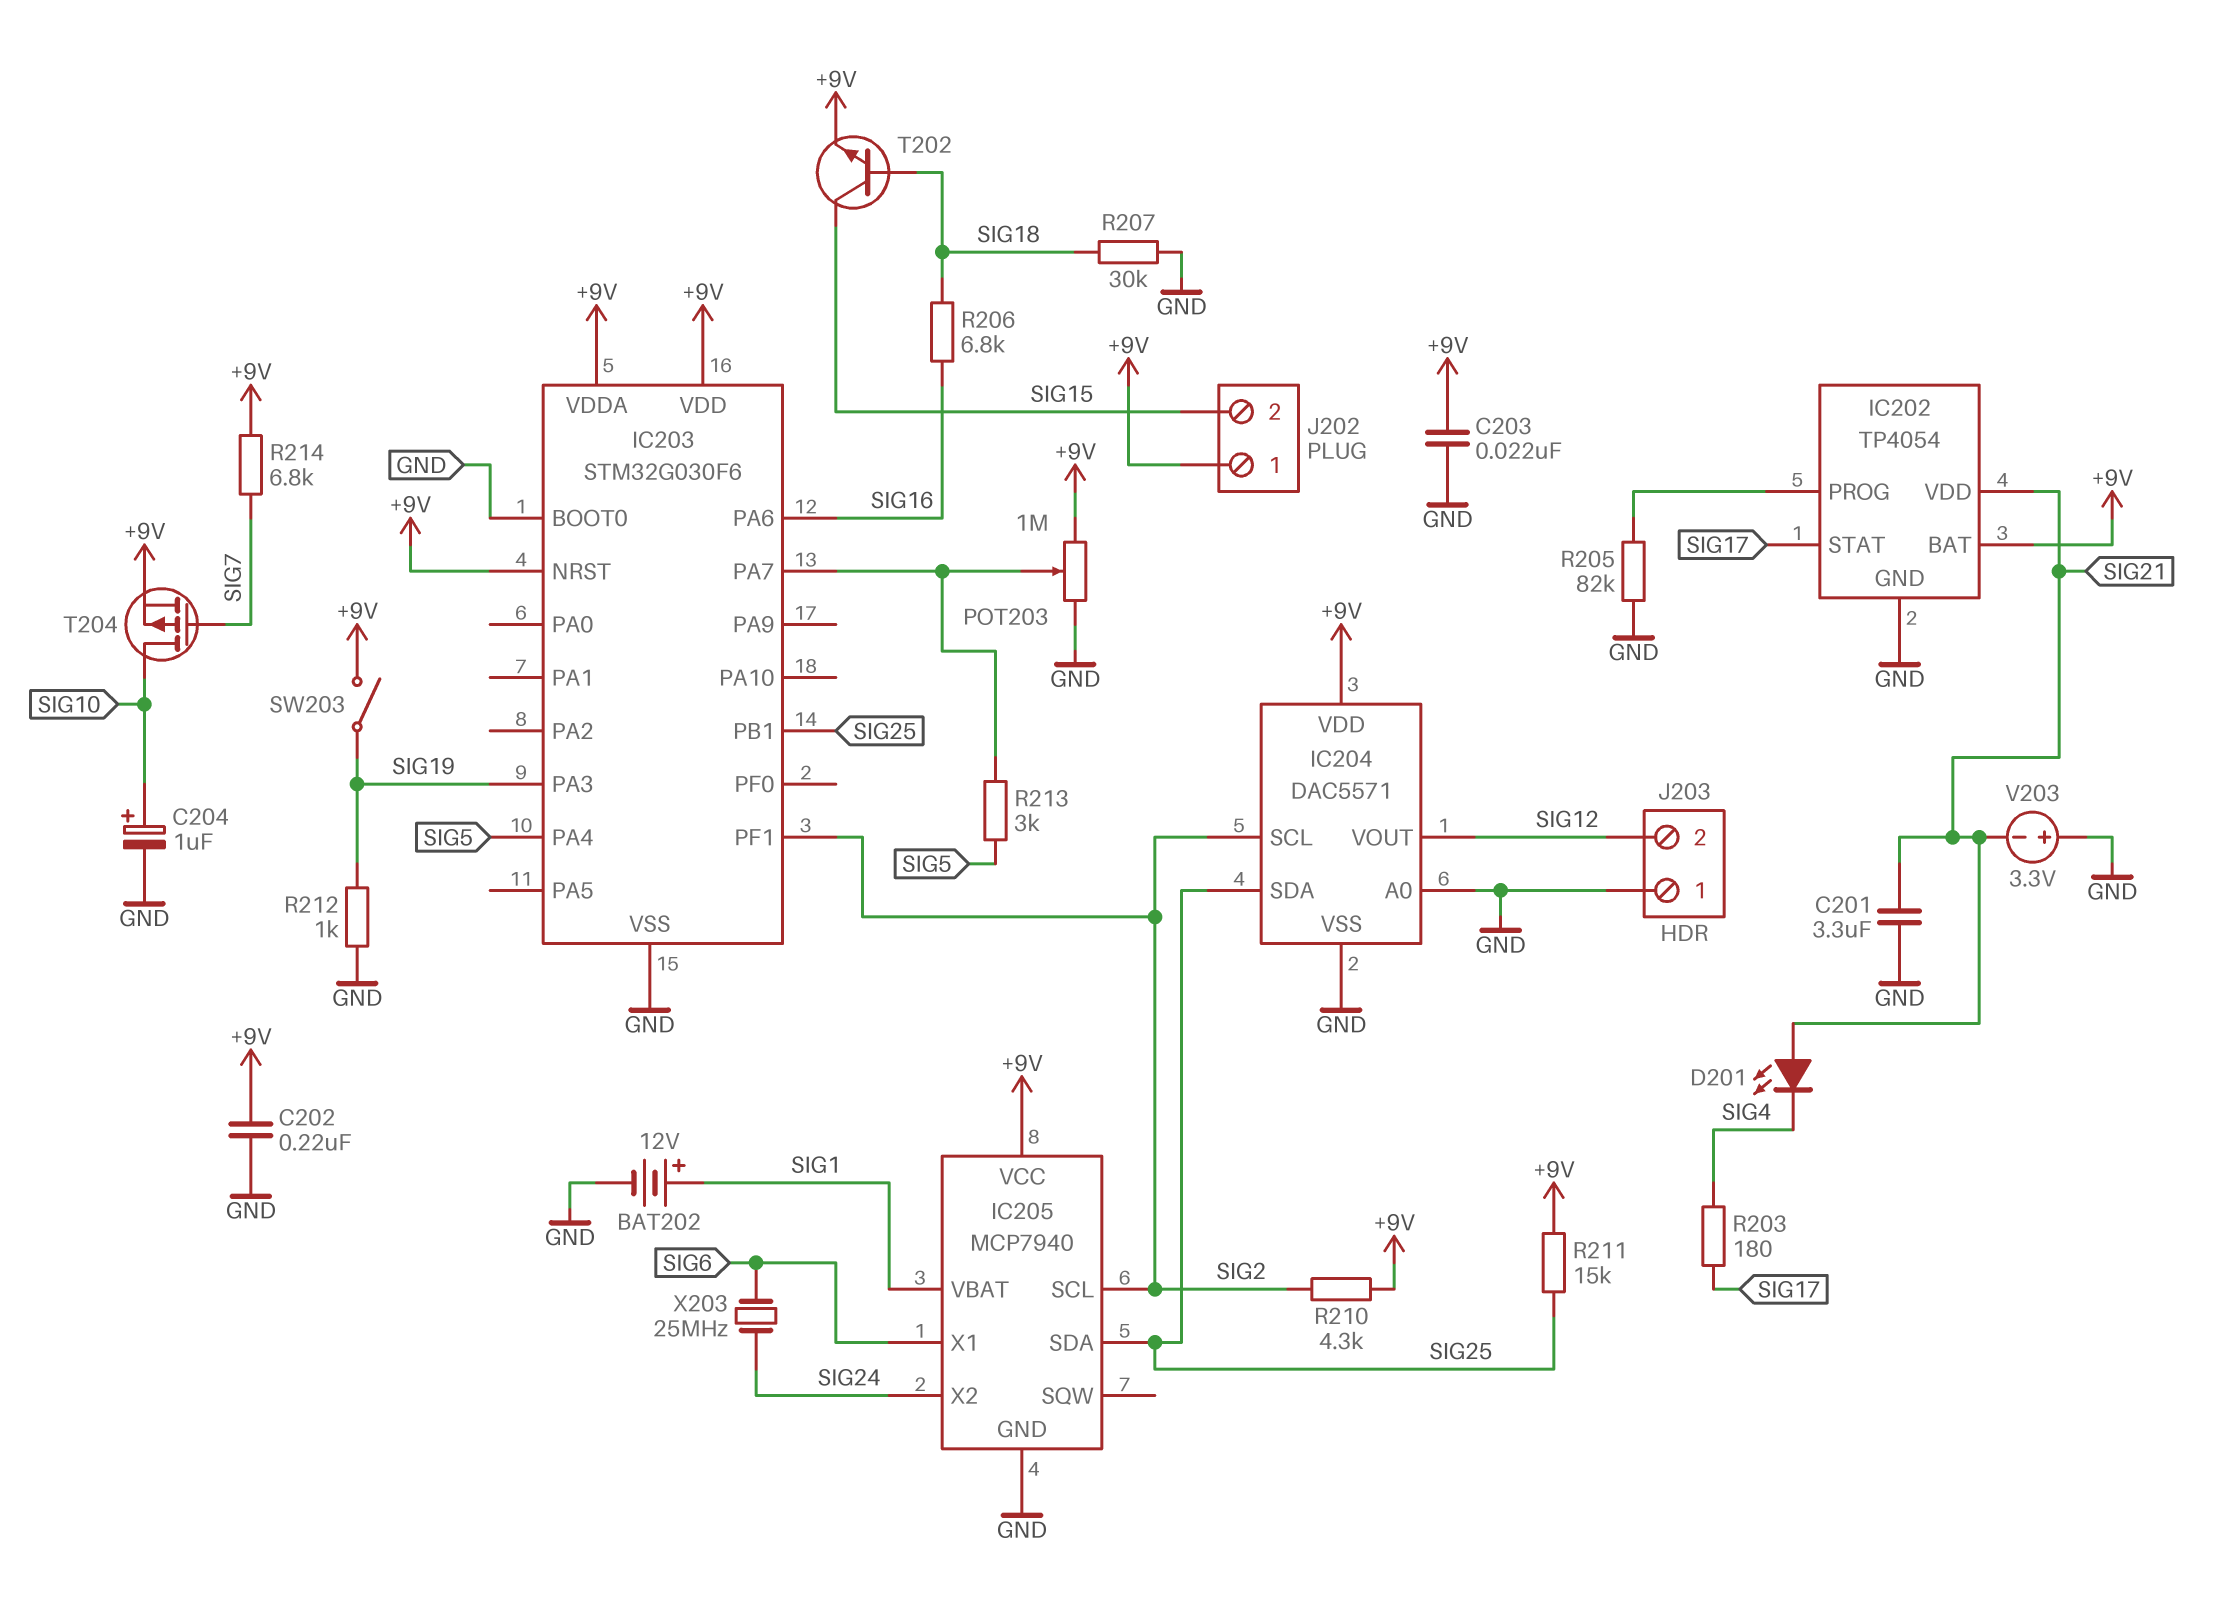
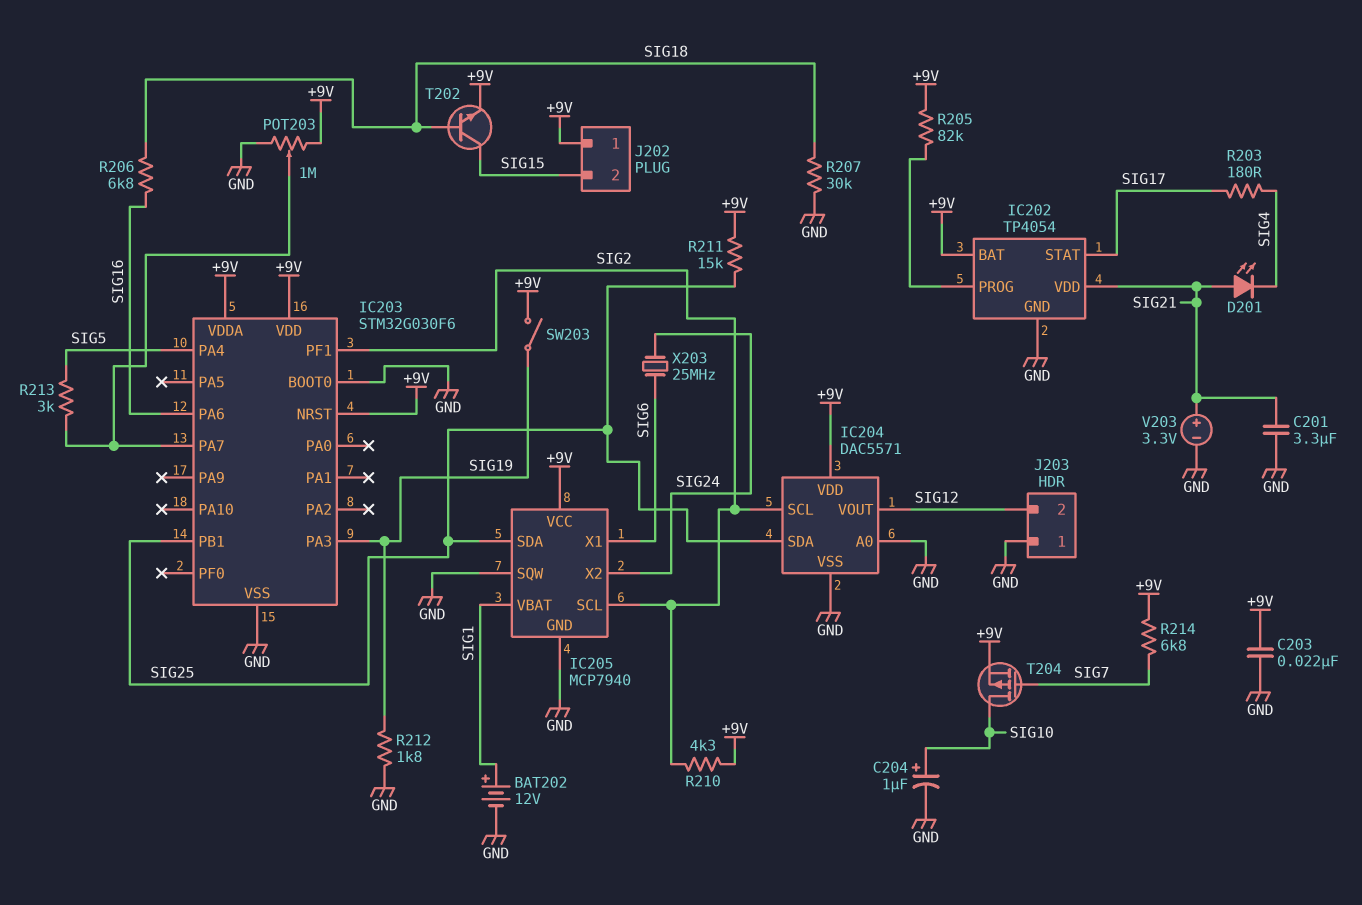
C202: 220nF (+9V, GND) -> none
IC205 pin SQW: none -> GND
R205: 82k (GND, IC202/PROG) -> 82k (+9V, IC202/PROG)
R212: 1k (GND, SIG19) -> 1.8k (GND, SIG19)
V203: 3.3V (plus GND, minus SIG21) -> 3.3V (plus SIG21, minus GND)

